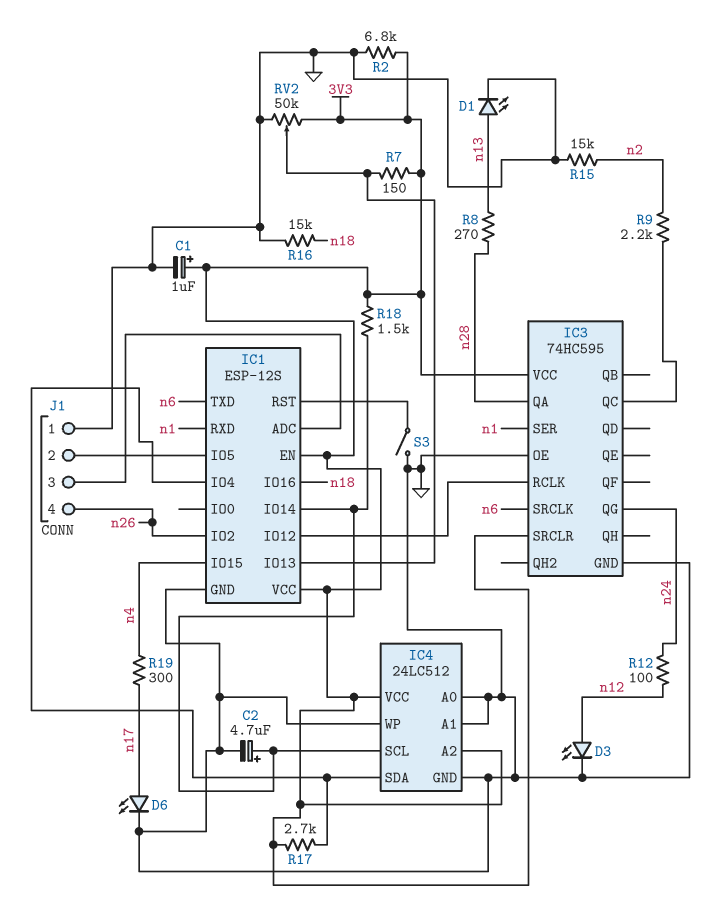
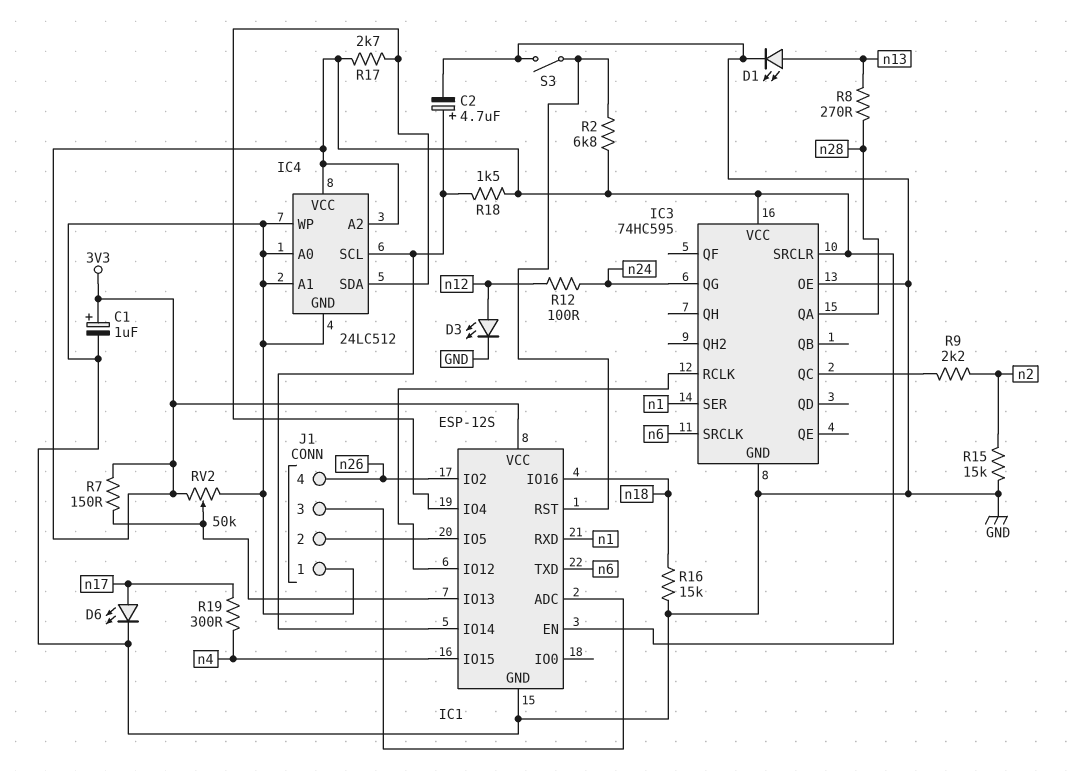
R2: 6.8k (3V3, GND) -> 6.8k (3V3, IC1/RST)

